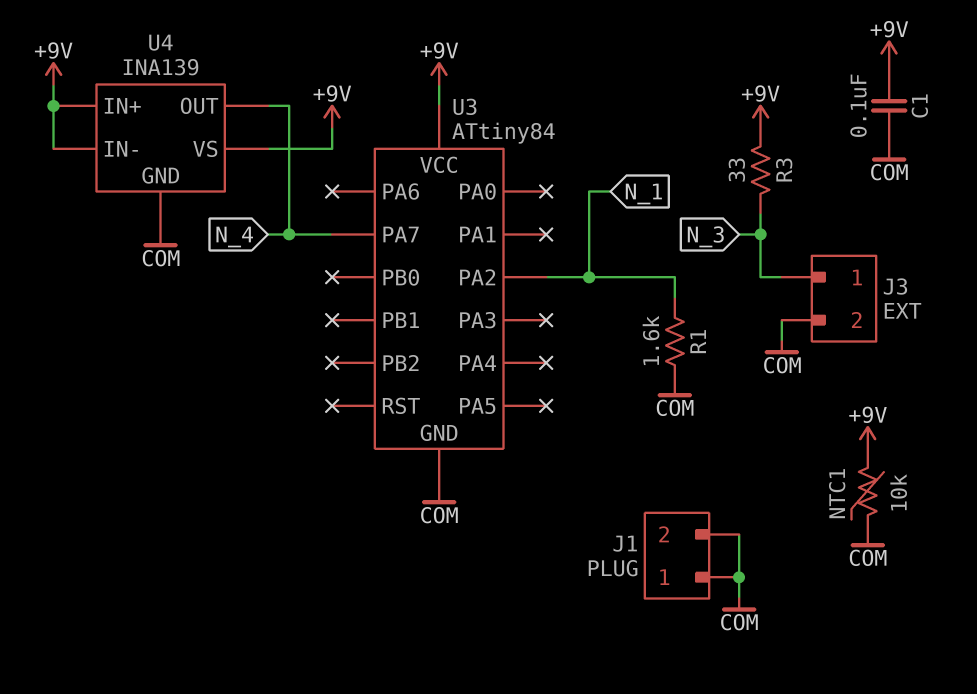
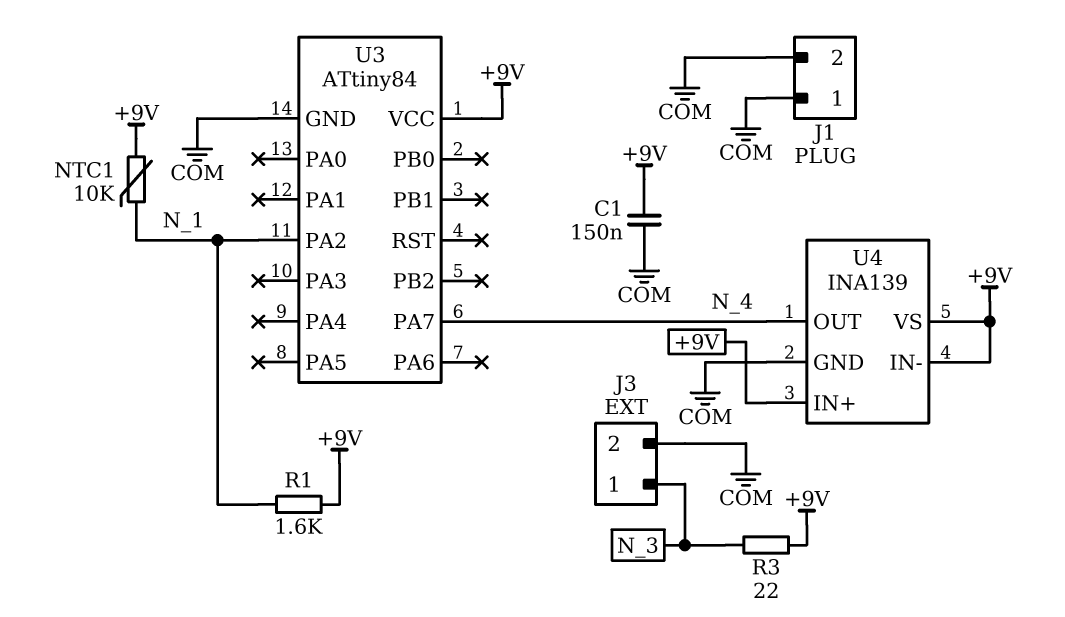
C1: 100nF (+9V, COM) -> 150nF (+9V, COM)
NTC1: 10k (+9V, COM) -> 10k (+9V, N_1)
R1: 1.6k (COM, N_1) -> 1.6k (+9V, N_1)
R3: 33 (+9V, N_3) -> 22 (+9V, N_3)

